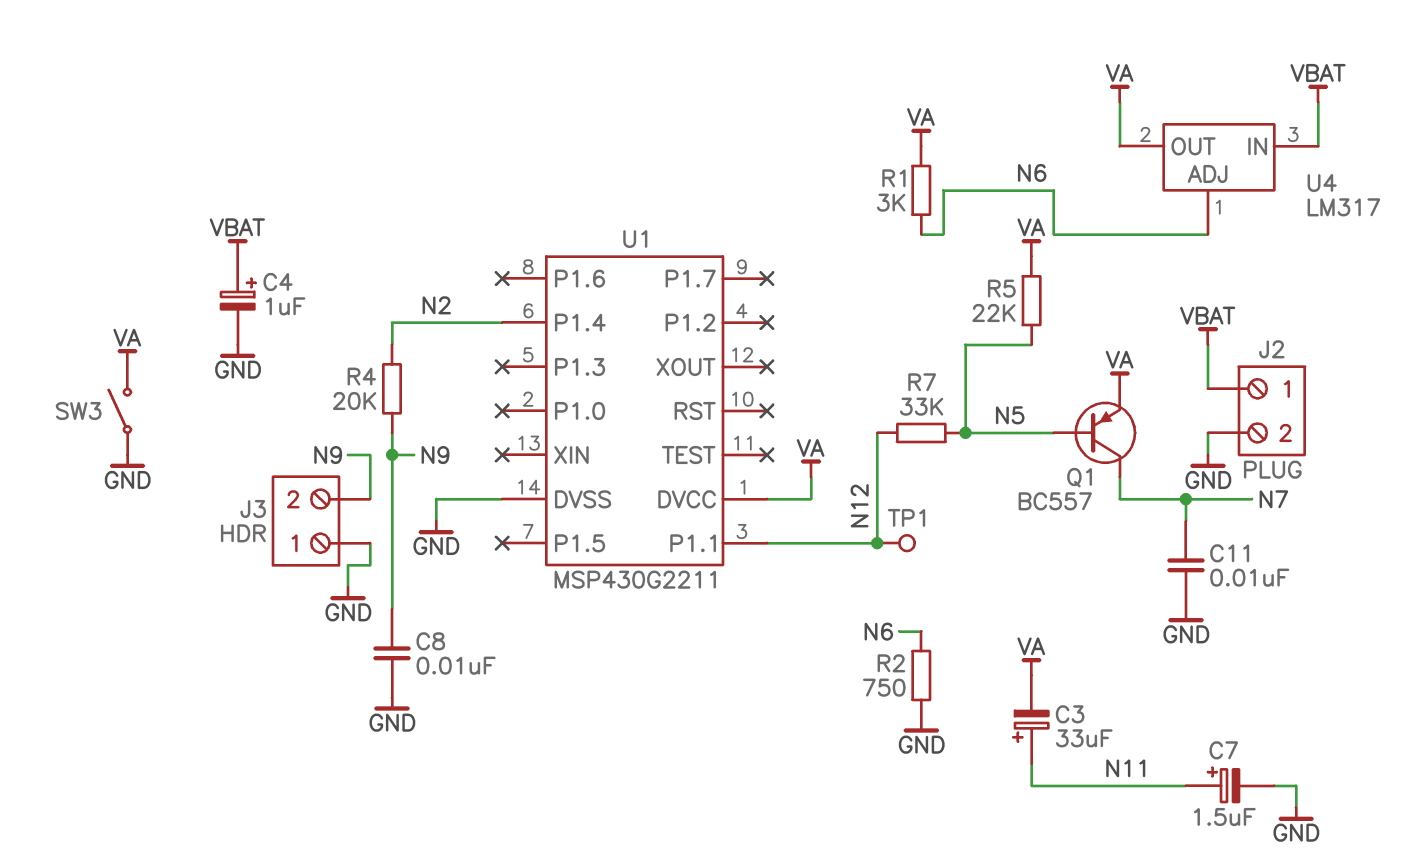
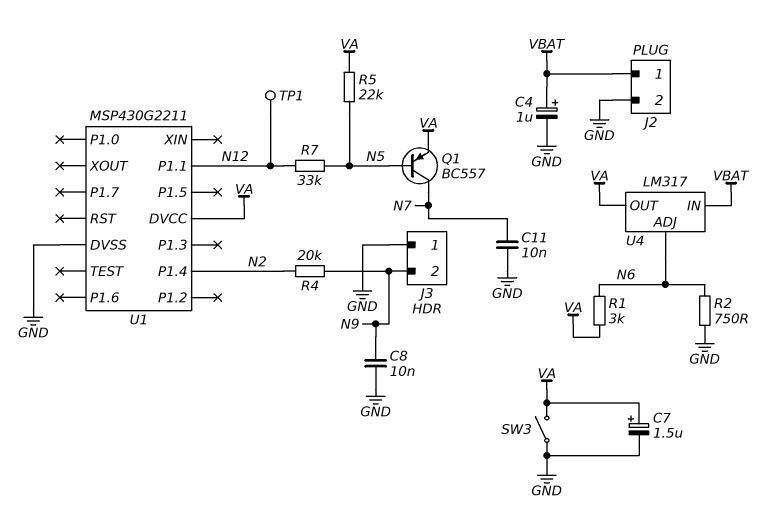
C3: 33uF (plus N11, minus VA) -> none
C7: 1.5uF (plus N11, minus GND) -> 1.5uF (plus VA, minus GND)

